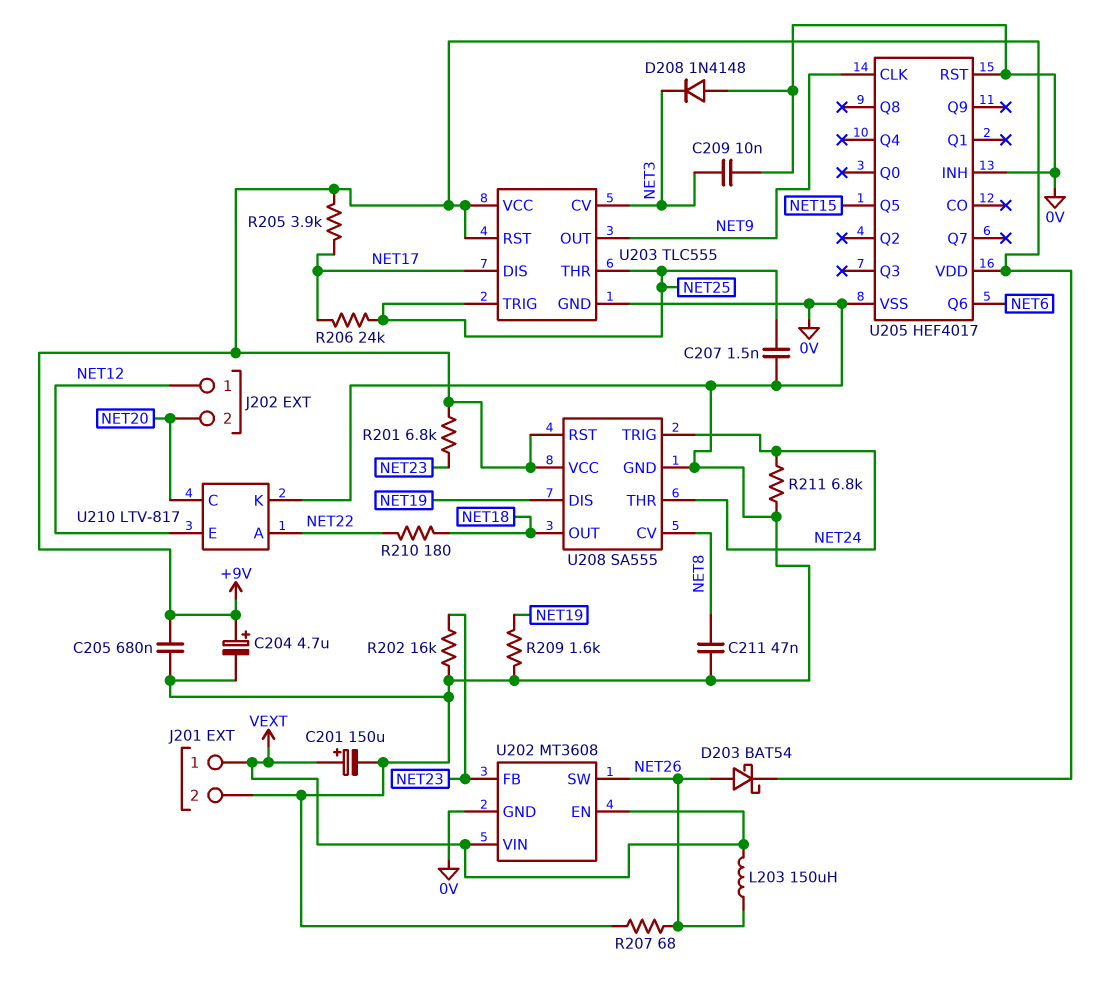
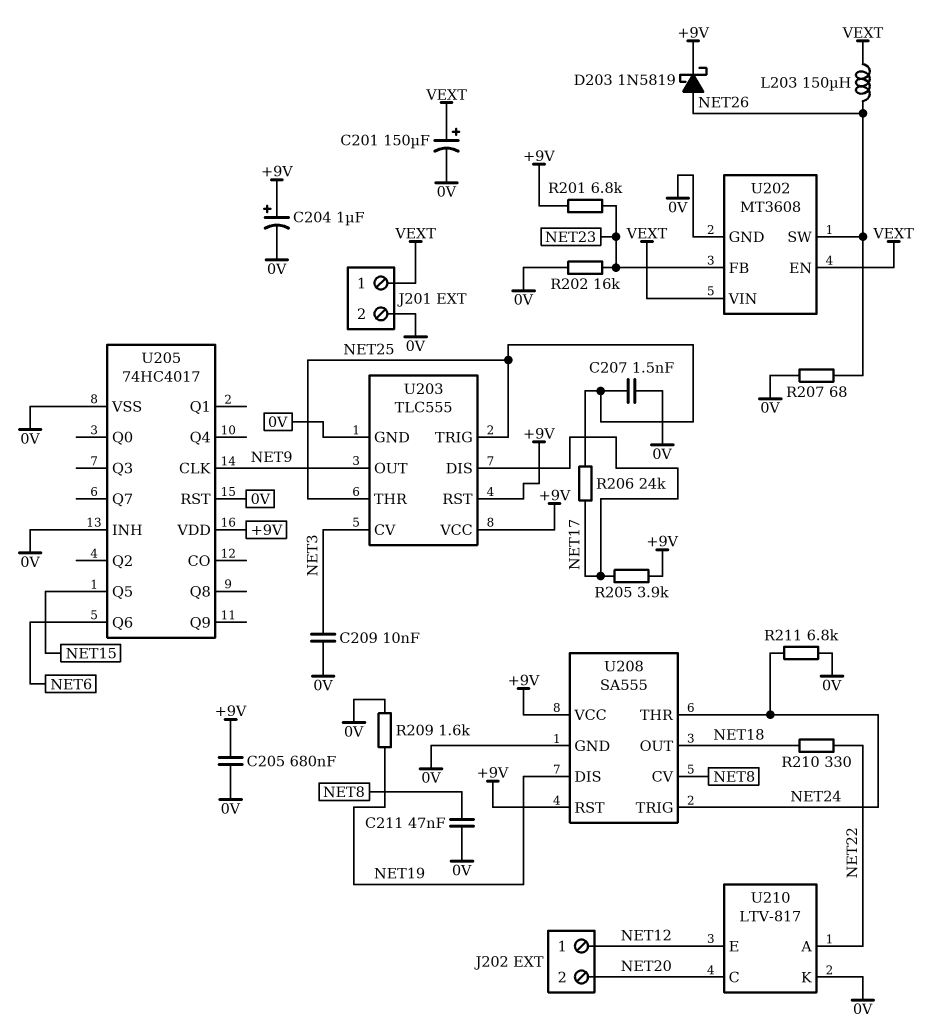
C204: 4.7uF (plus +9V, minus 0V) -> 1uF (plus +9V, minus 0V)
D203: schottky BAT54 (A NET26, K +9V) -> schottky 1N5819 (A NET26, K +9V)
D208: diode 1N4148 (A 0V, K NET3) -> none
R210: 180 (NET18, NET22) -> 330 (NET18, NET22)
U205: HEF4017 -> 74HC4017

